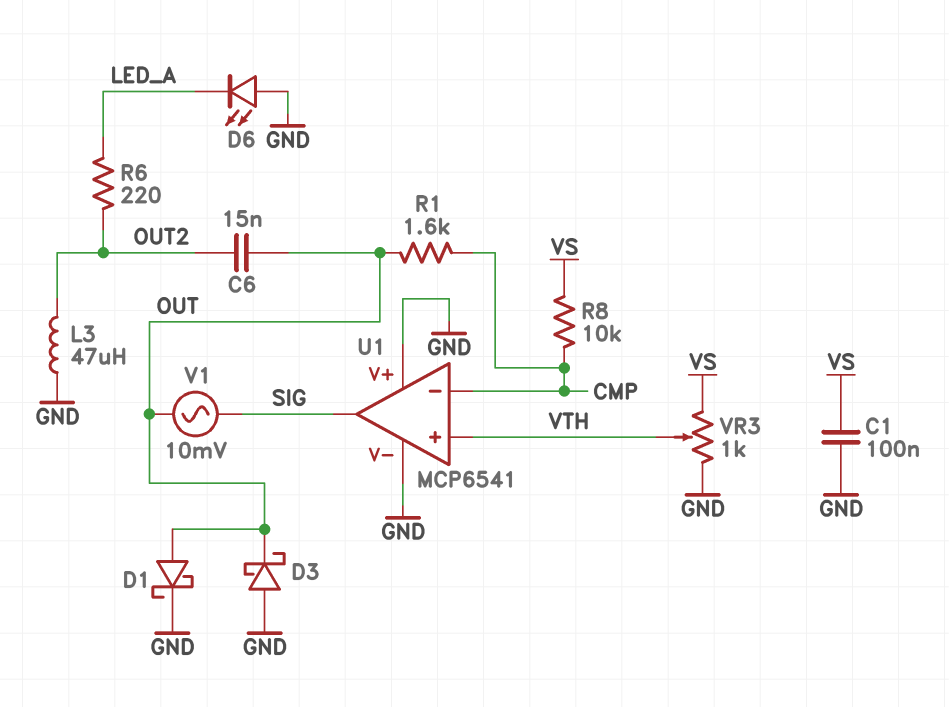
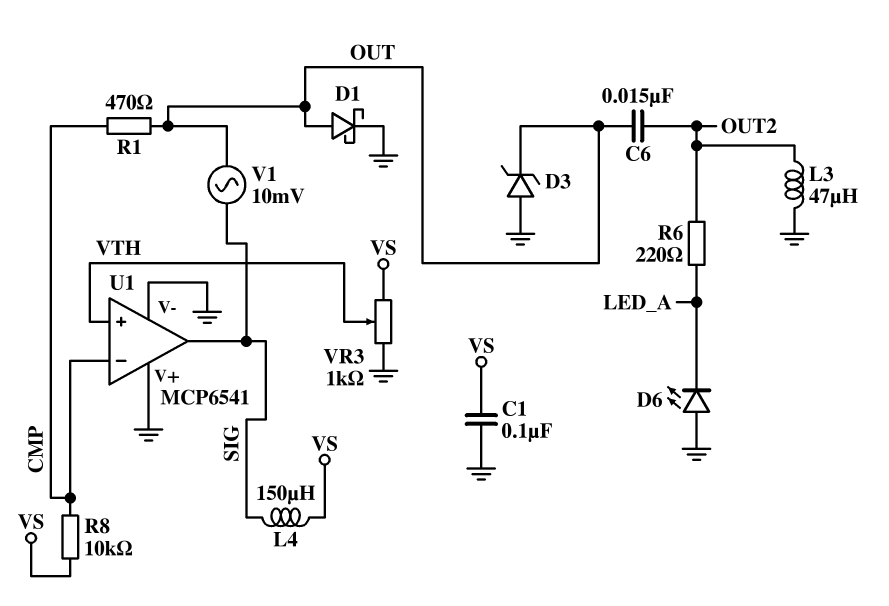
D3: schottky (A GND, K OUT) -> zener (A GND, K OUT)
L4: none -> 150uH (SIG, VS)
R1: 1.6k (CMP, OUT) -> 470 (CMP, OUT)

